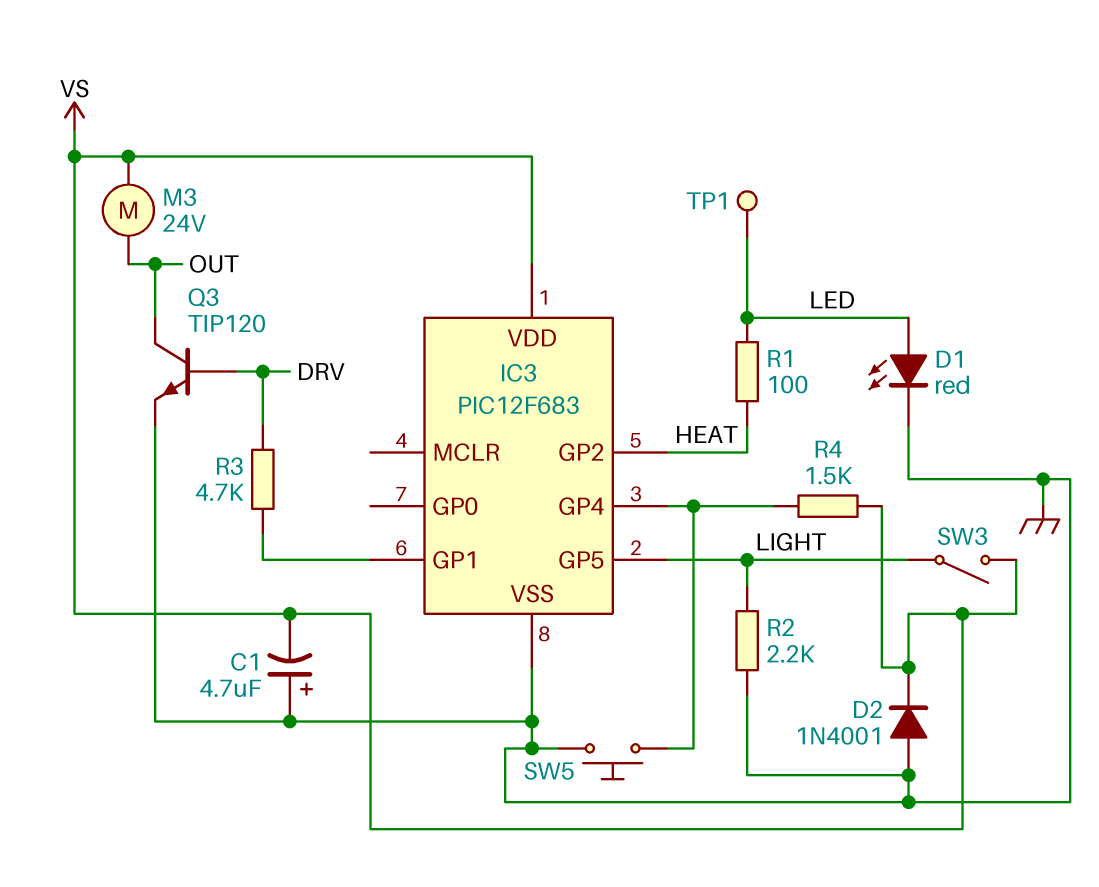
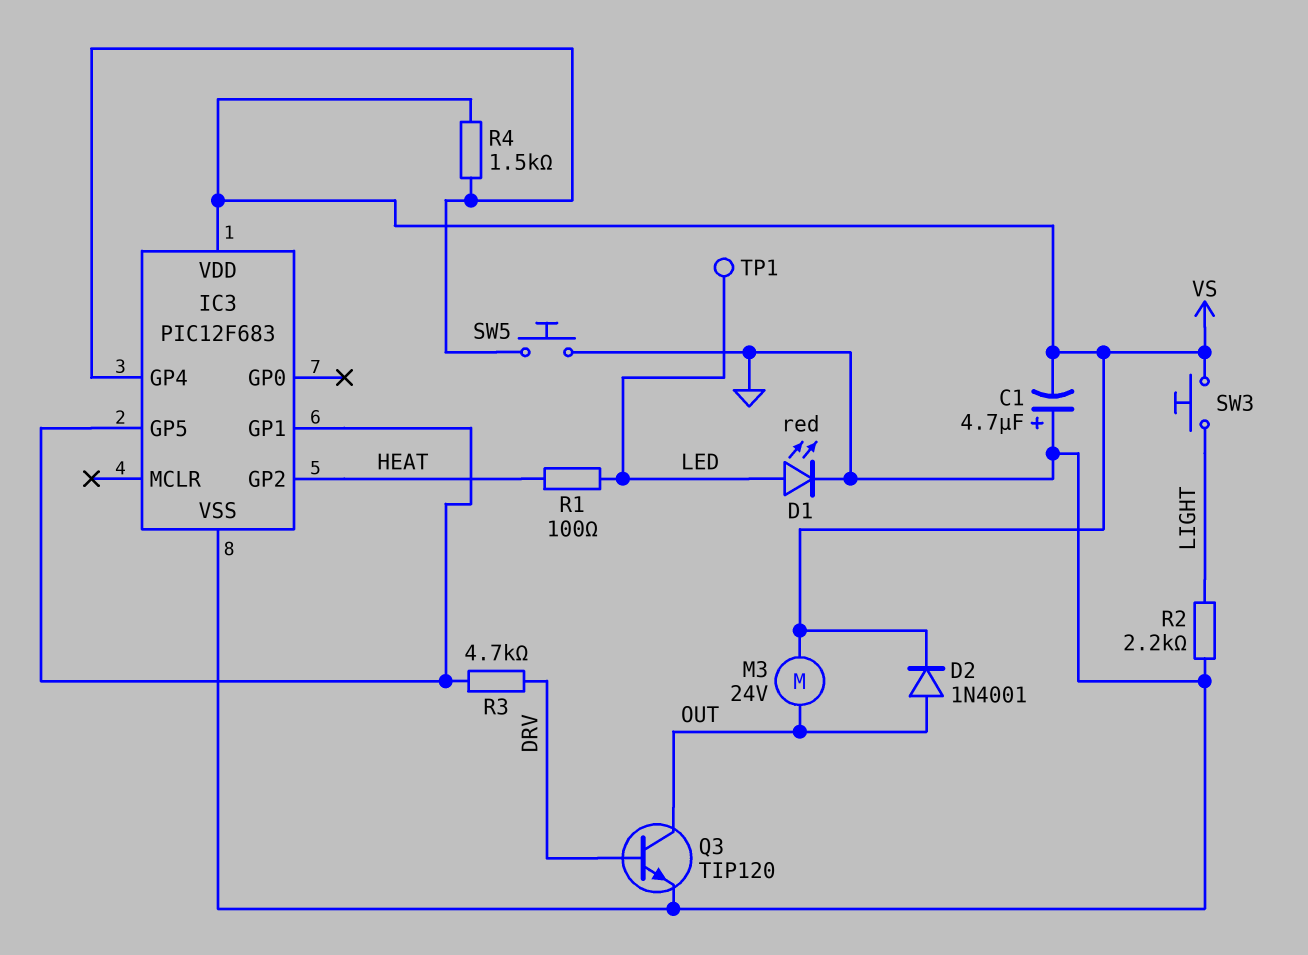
D2: diode 1N4001 (A GND, K VS) -> diode 1N4001 (A OUT, K VS)
IC3 pin GP5: LIGHT -> IC3/GP1
SW3: switch (LIGHT, VS) -> button (LIGHT, VS)

